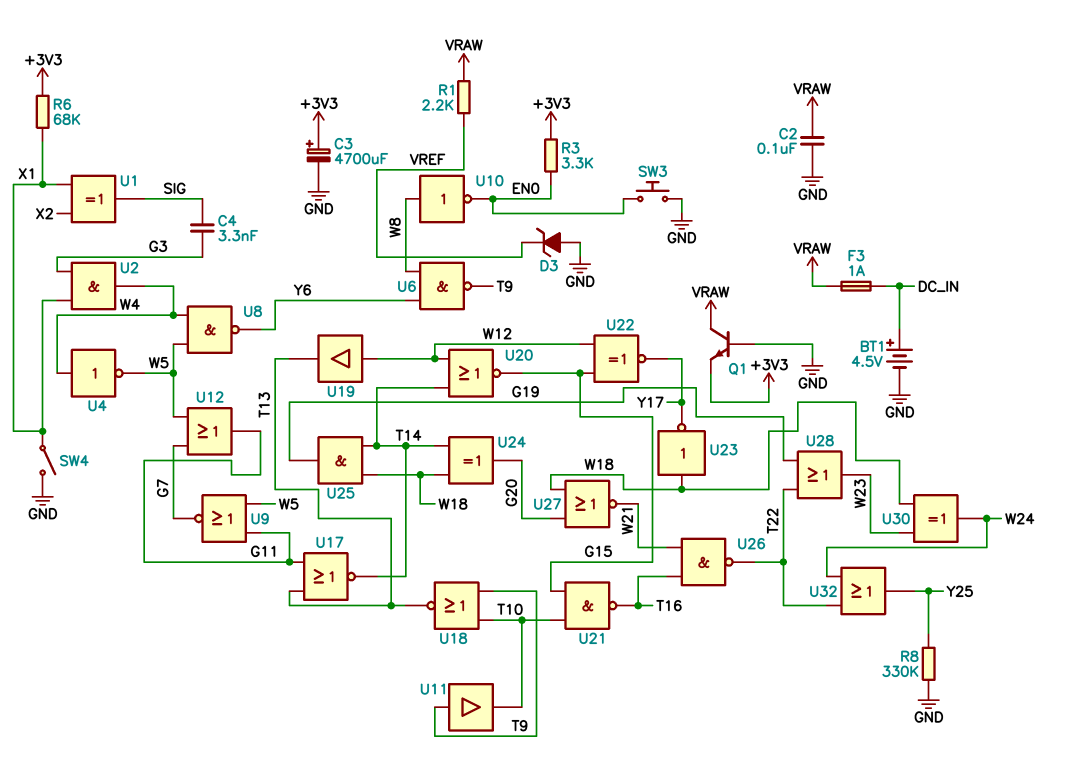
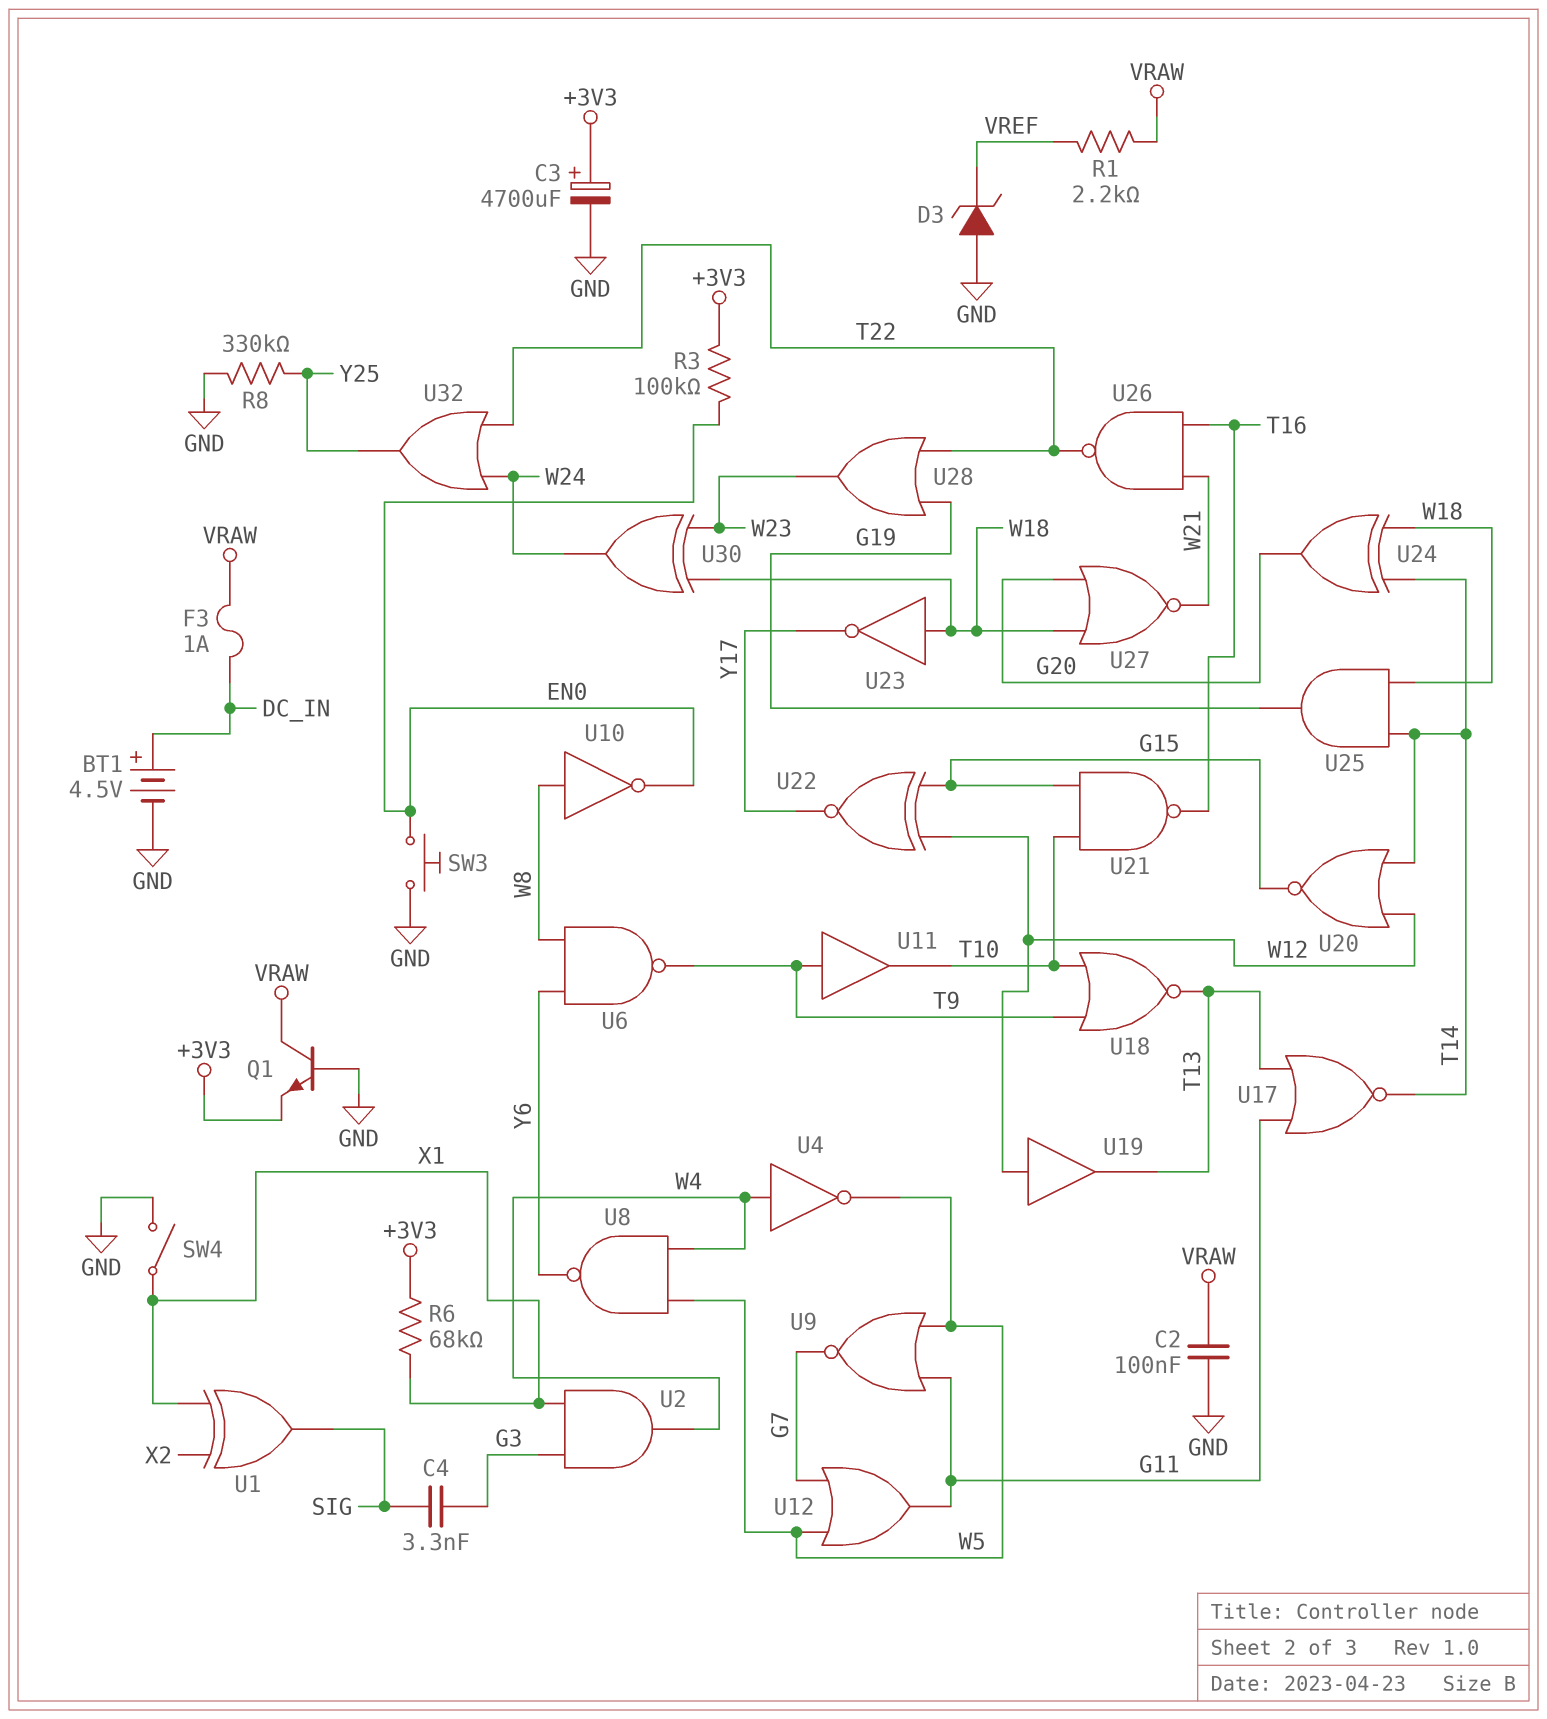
R3: 3.3k (+3V3, EN0) -> 100k (+3V3, EN0)

